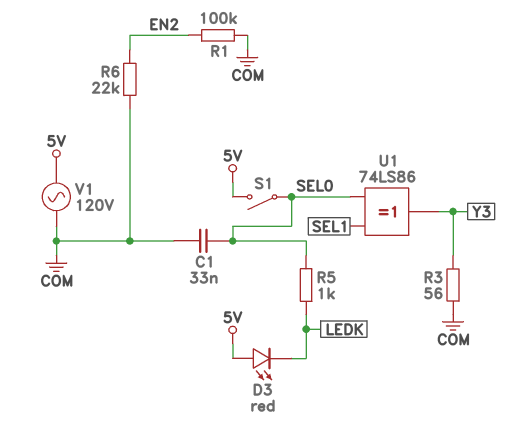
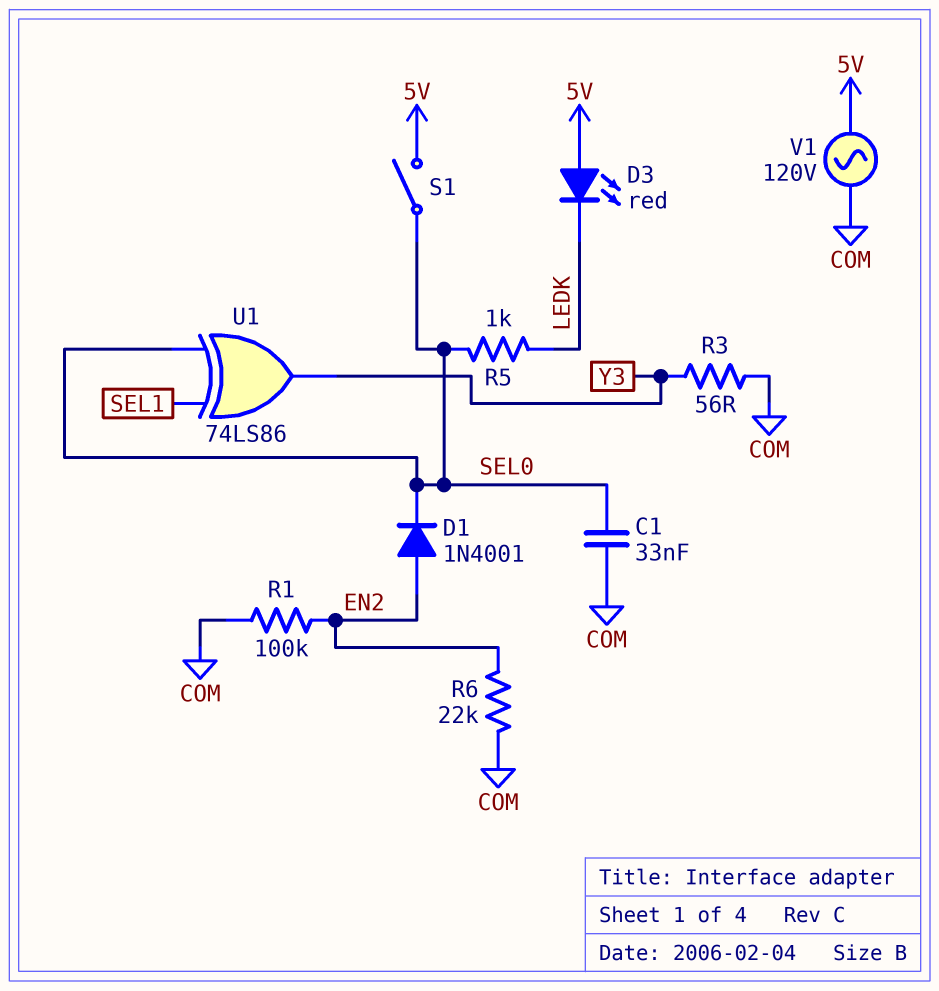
D1: none -> diode 1N4001 (A EN2, K SEL0)

